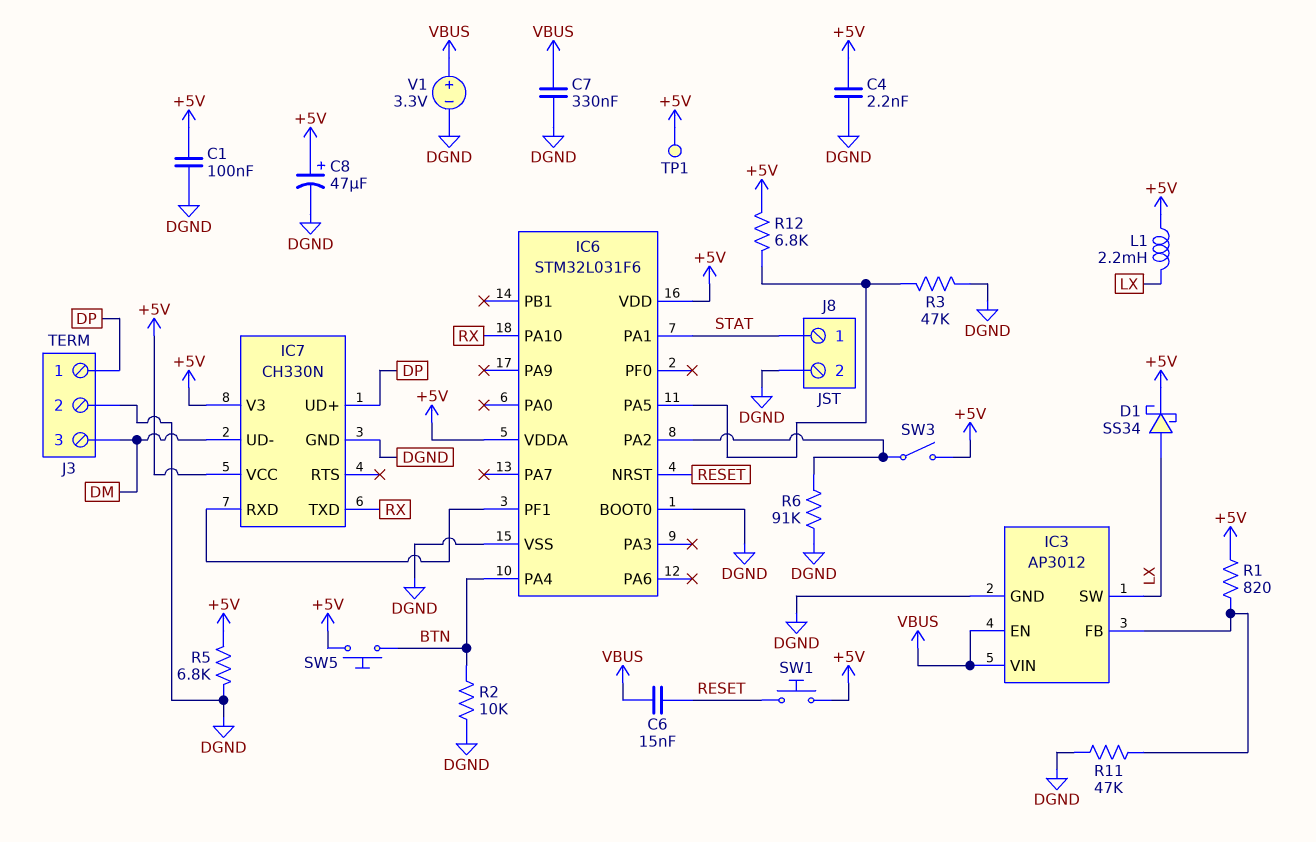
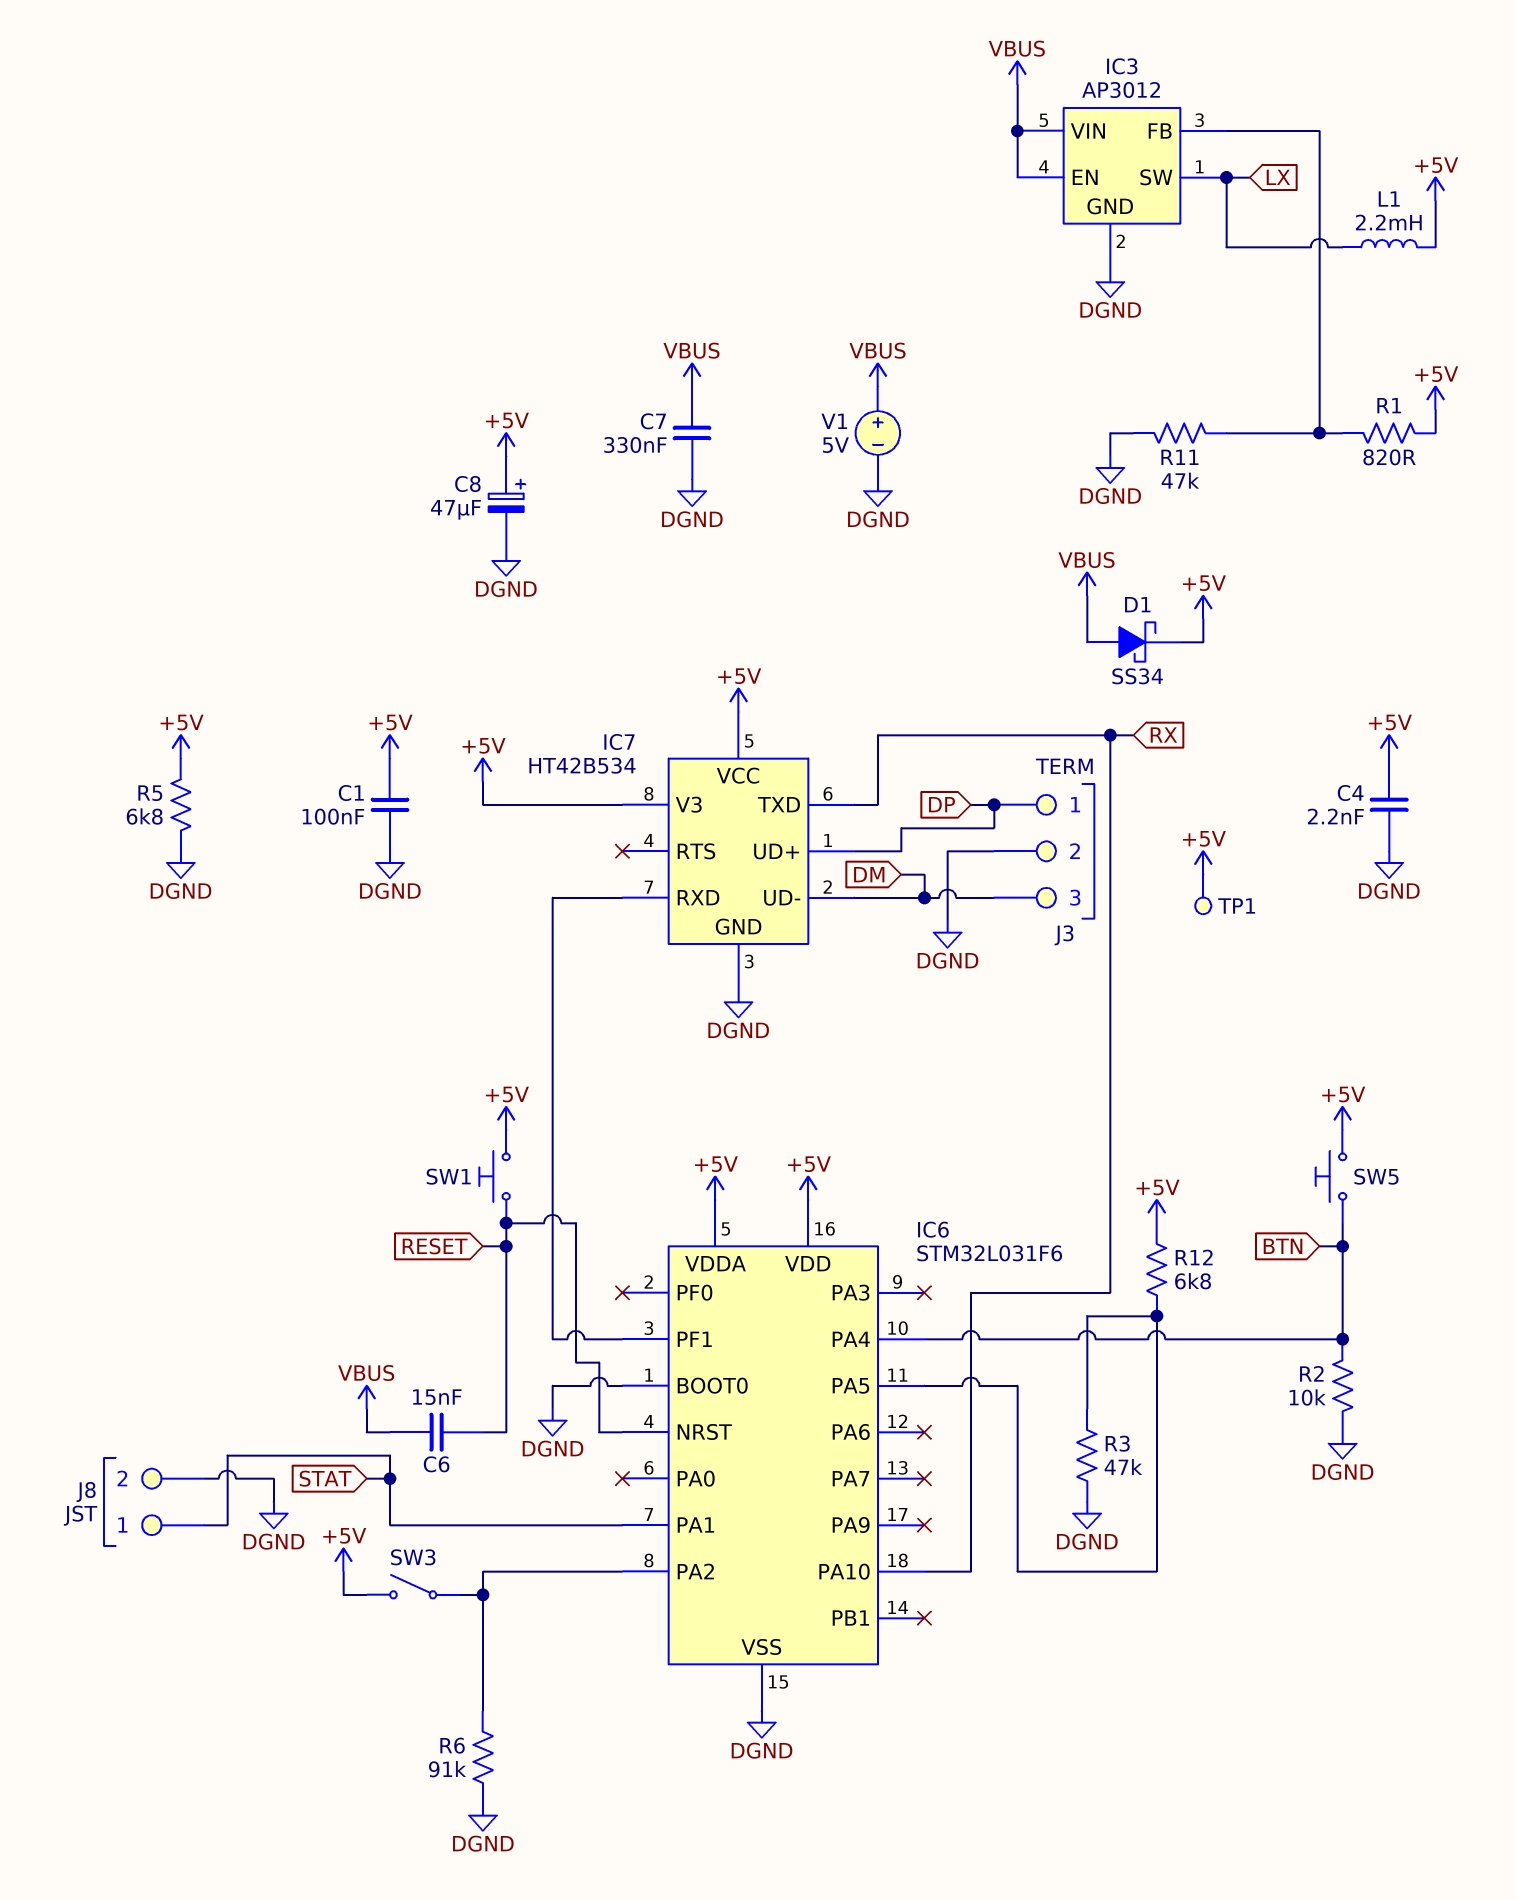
D1: schottky SS34 (A LX, K +5V) -> schottky SS34 (A VBUS, K +5V)
IC7: CH330N -> HT42B534
V1: 3.3V (plus VBUS, minus DGND) -> 5V (plus VBUS, minus DGND)

